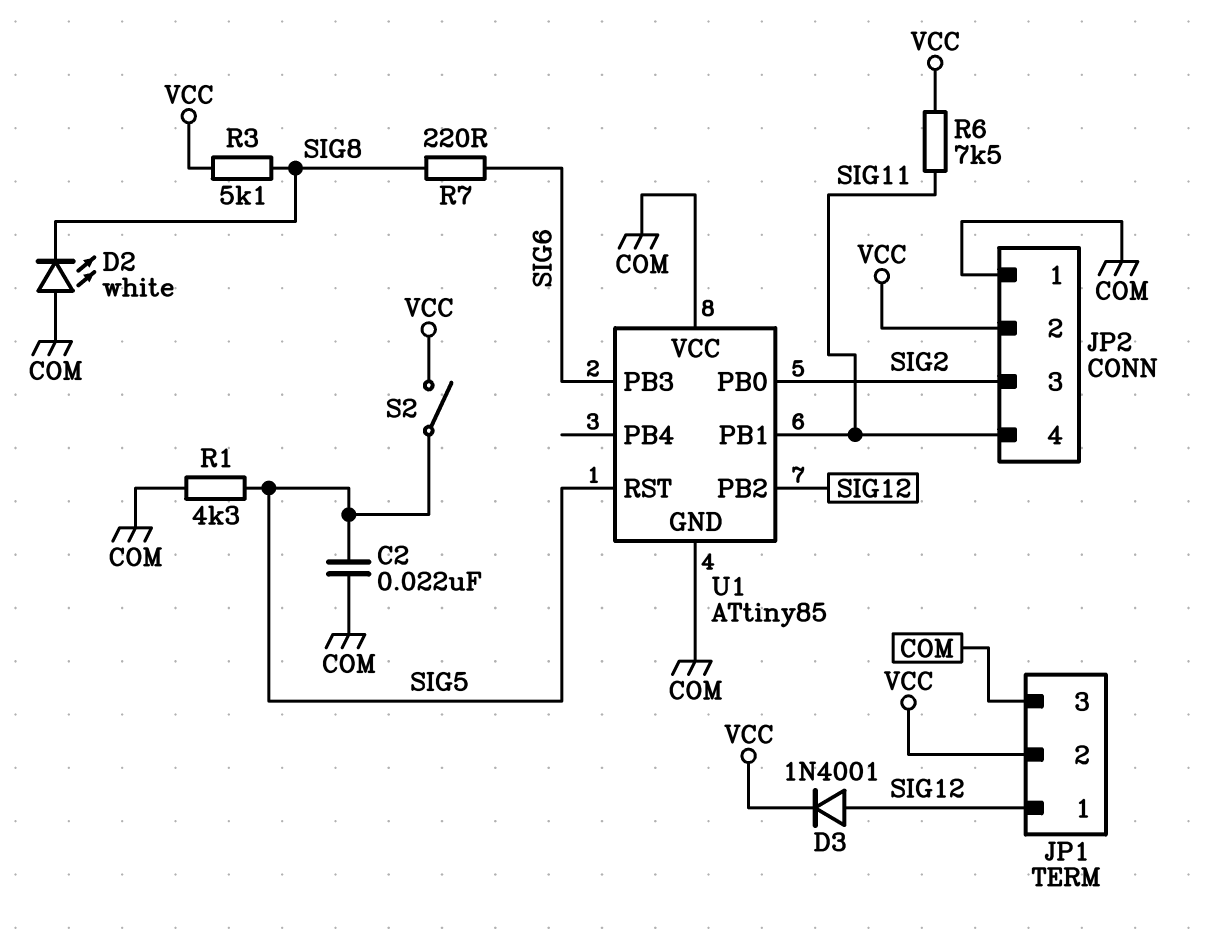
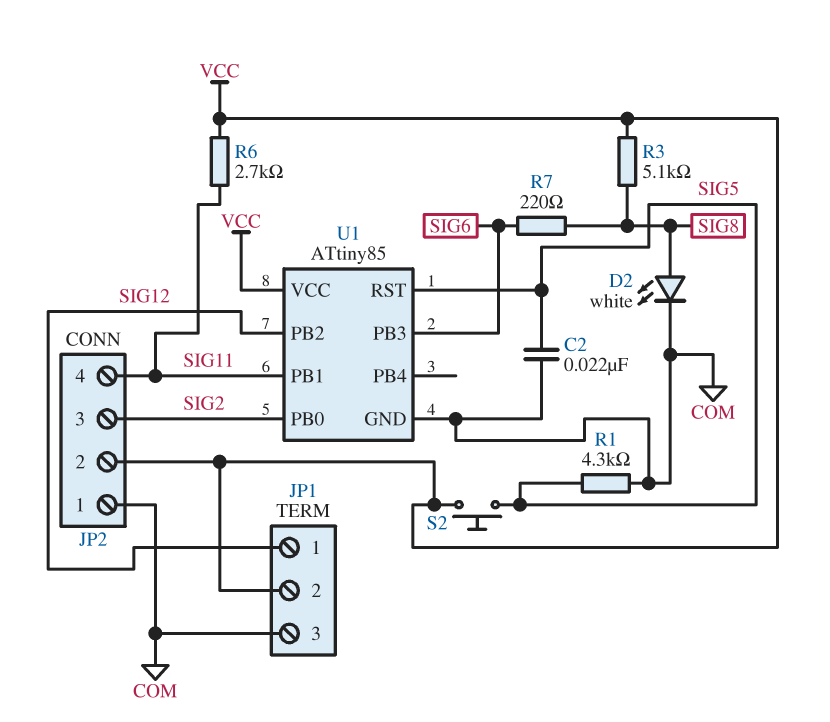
D2: LED white (A COM, K SIG8) -> LED white (A SIG8, K COM)
D3: diode 1N4001 (A SIG12, K VCC) -> none
R6: 7.5k (SIG11, VCC) -> 2.7k (SIG11, VCC)
S2: switch (SIG5, VCC) -> button (SIG5, VCC)
U1 pin VCC: COM -> VCC

